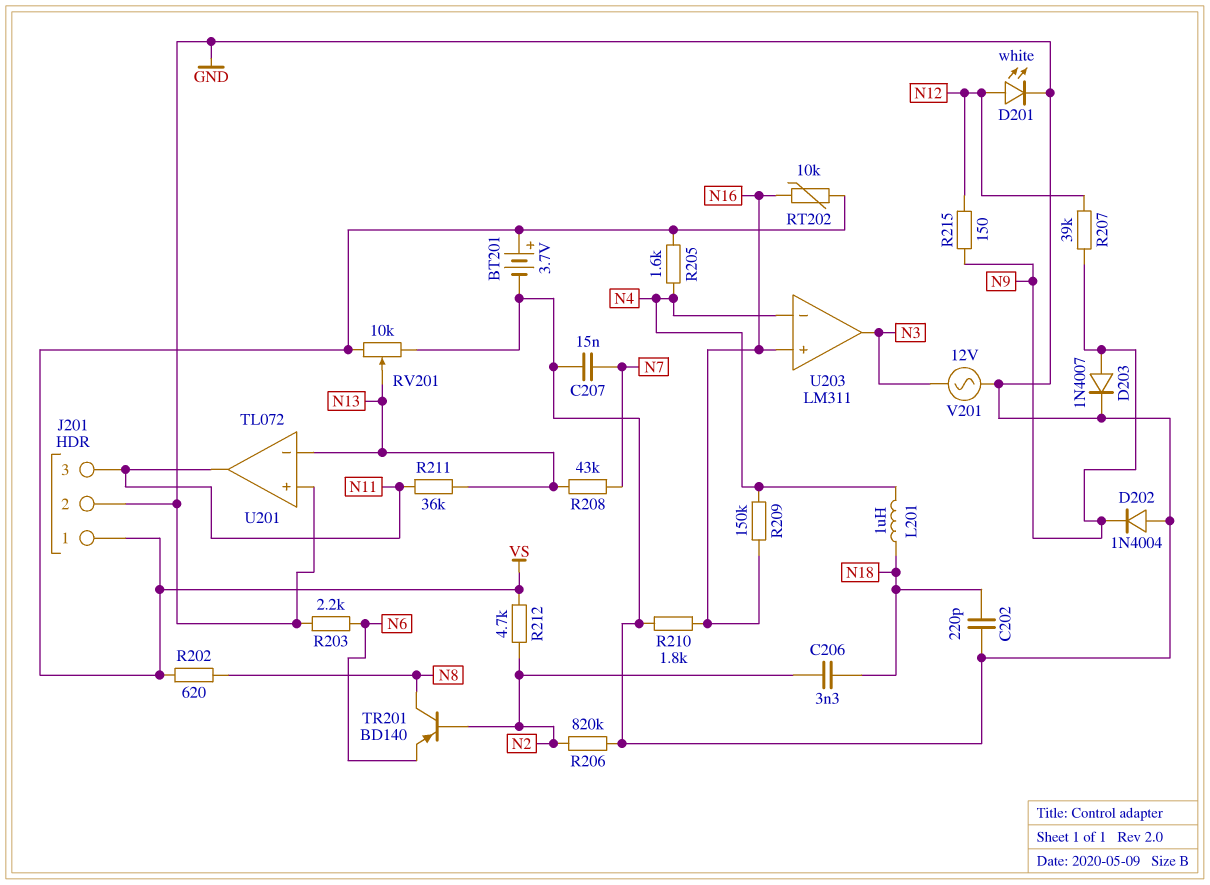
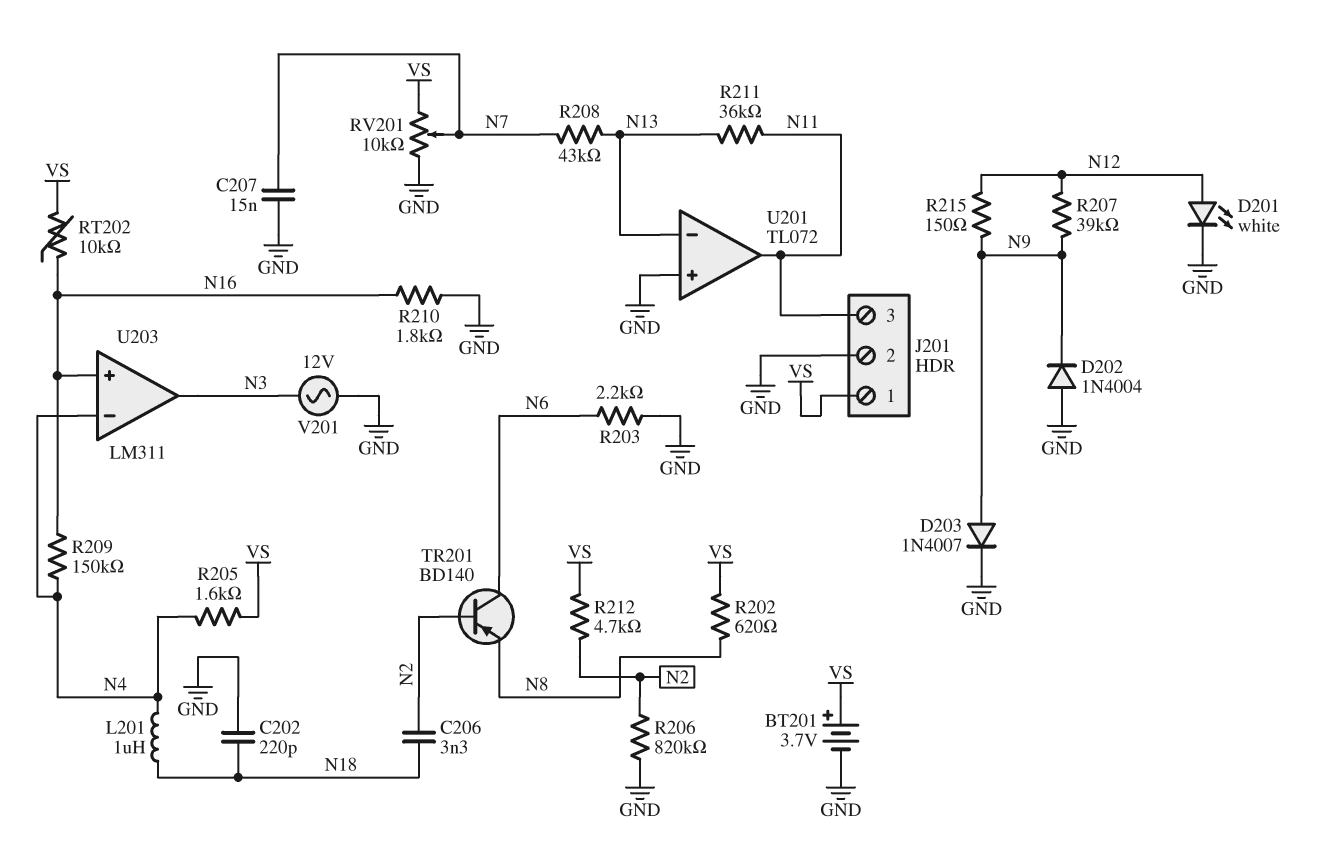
RV201: 10k (GND, VS, wiper N13) -> 10k (GND, VS, wiper N7)
TR201: PNP BD140 (B N2, C N8, E N6) -> PNP BD140 (B N2, C N6, E N8)

